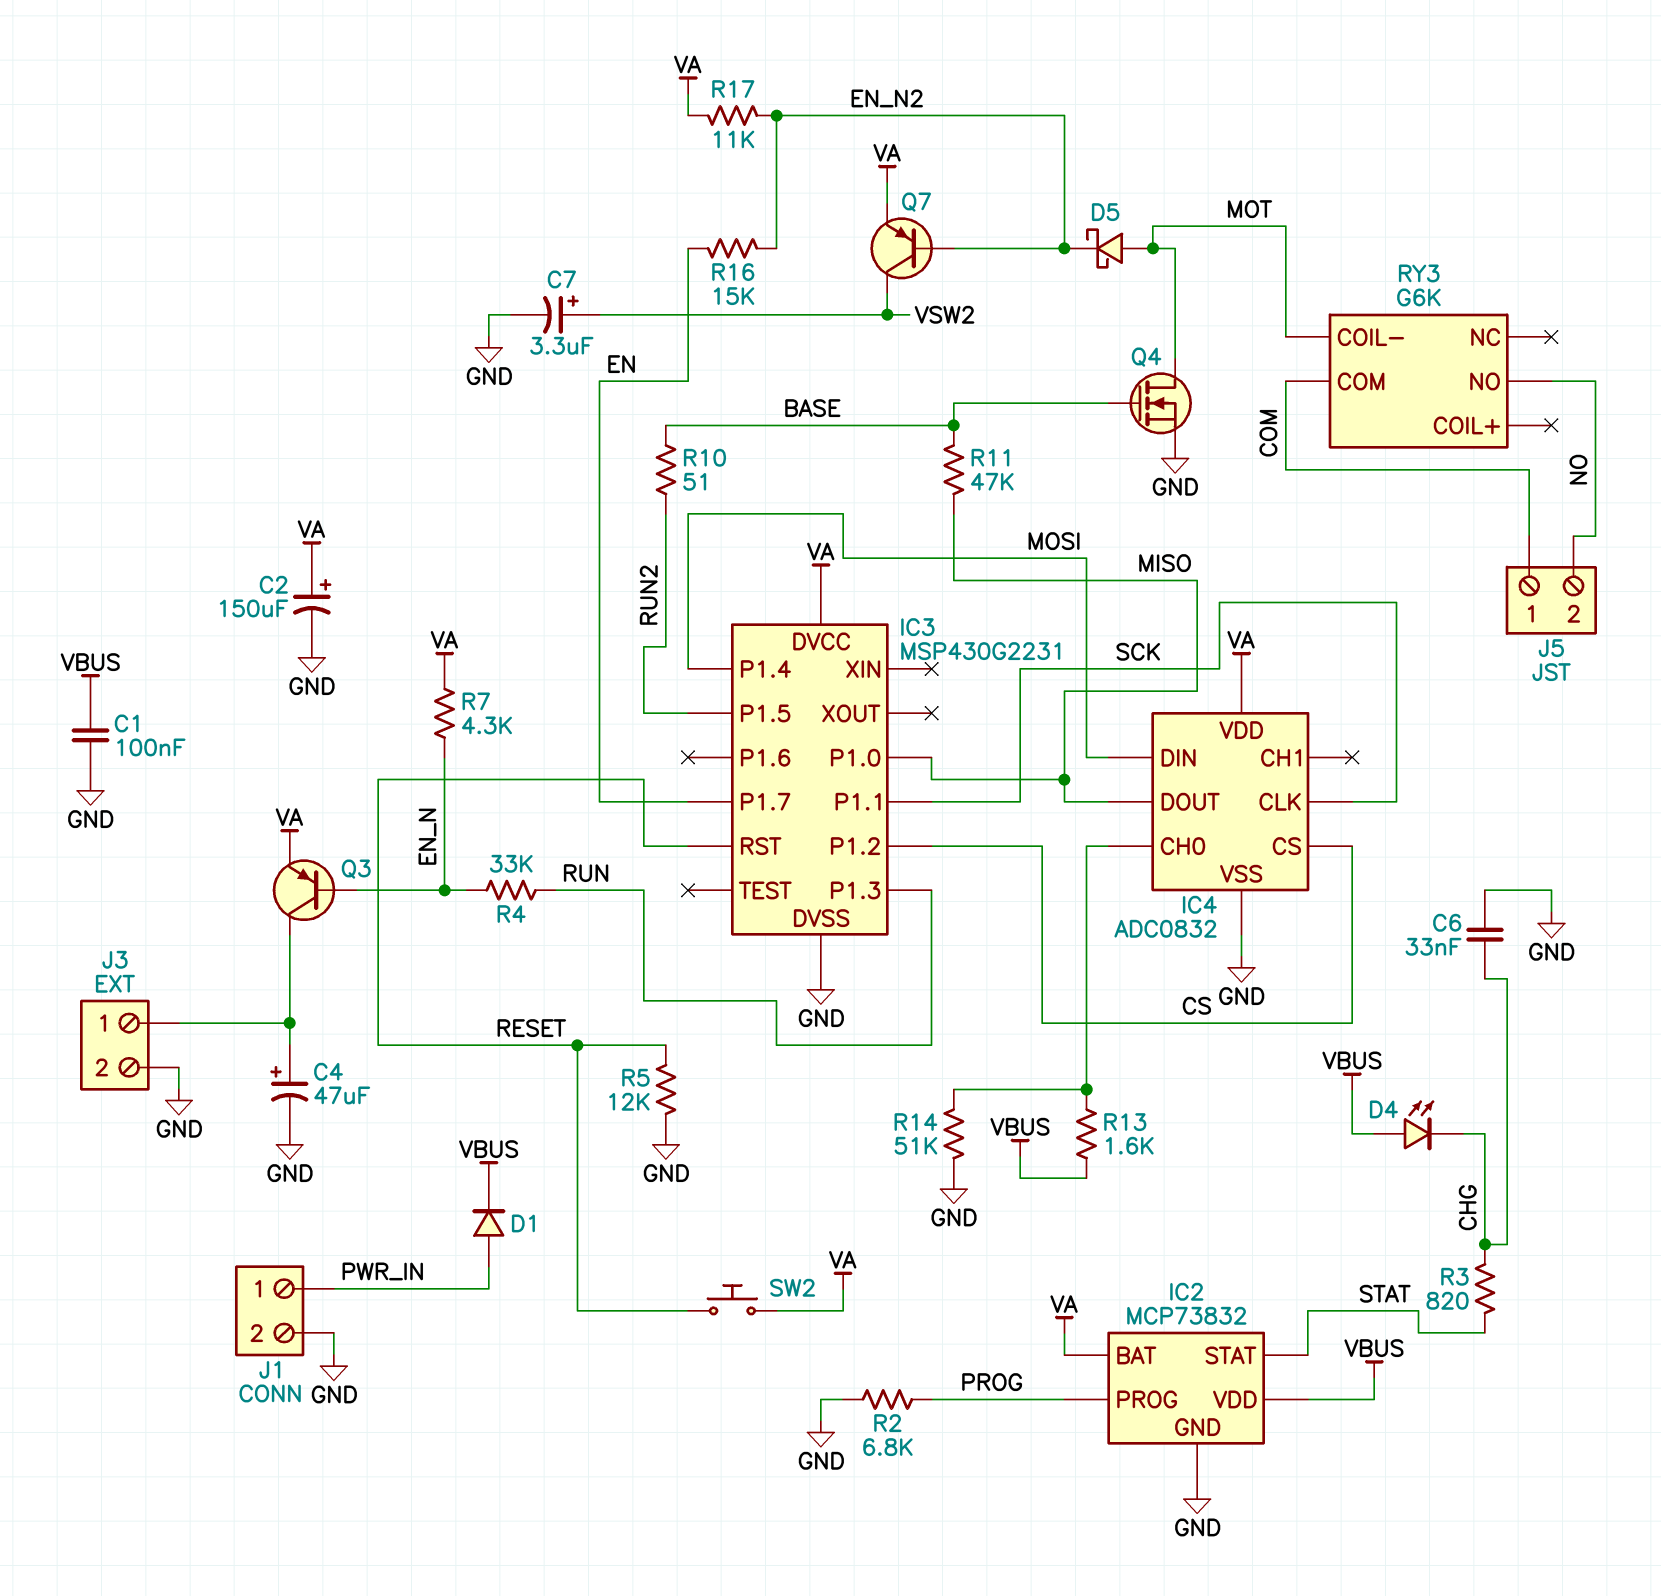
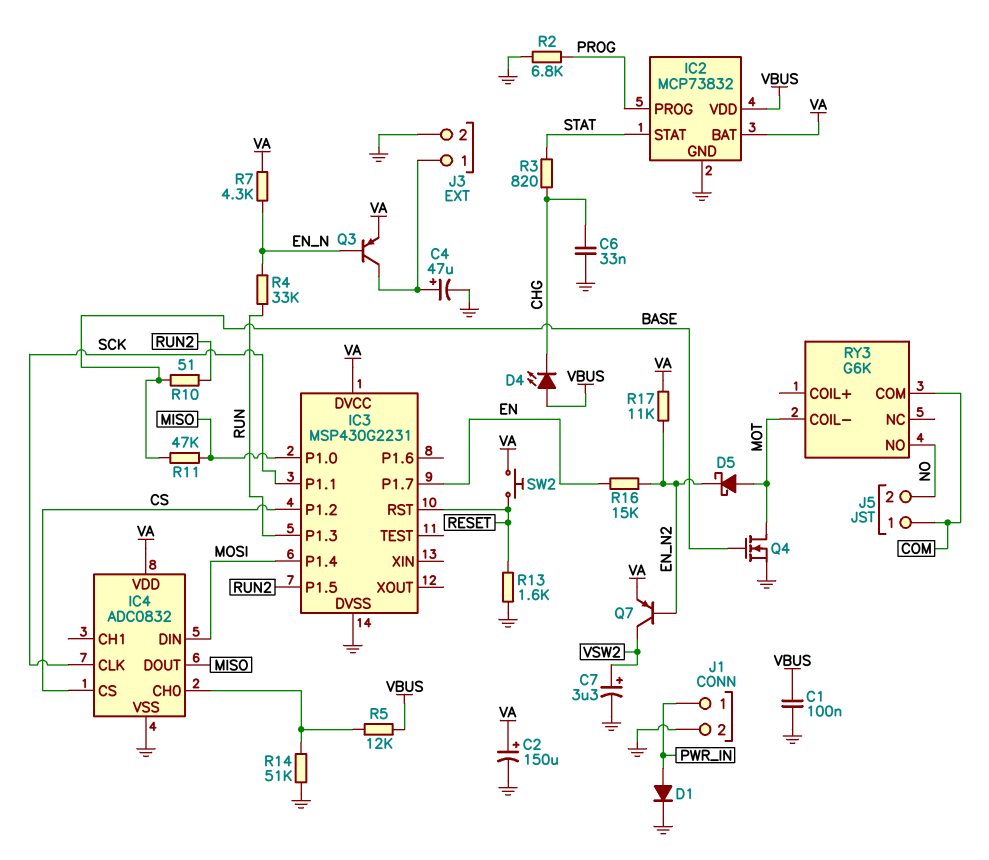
D1: diode (A PWR_IN, K VBUS) -> diode (A PWR_IN, K GND)
R5: 12k (GND, RESET) -> 12k (IC4/CH0, VBUS)
R13: 1.6k (IC4/CH0, VBUS) -> 1.6k (GND, RESET)

